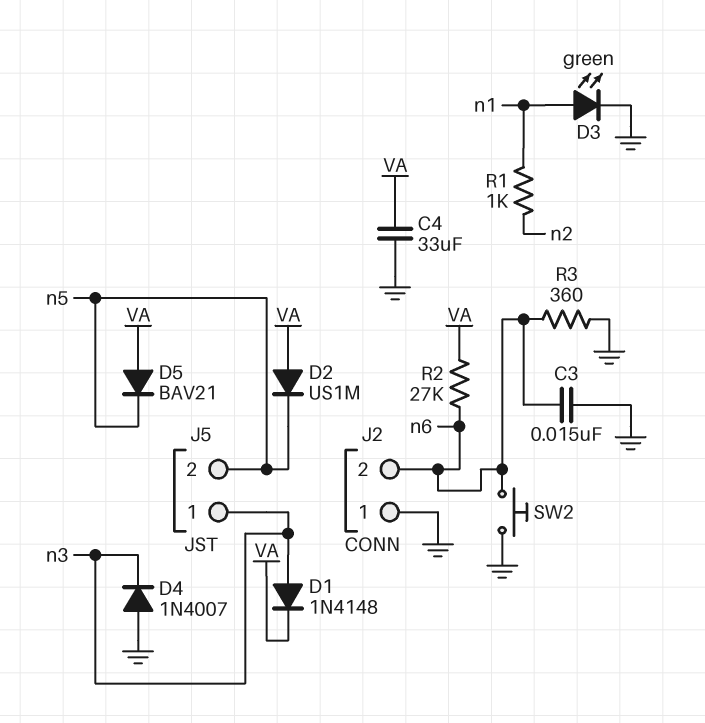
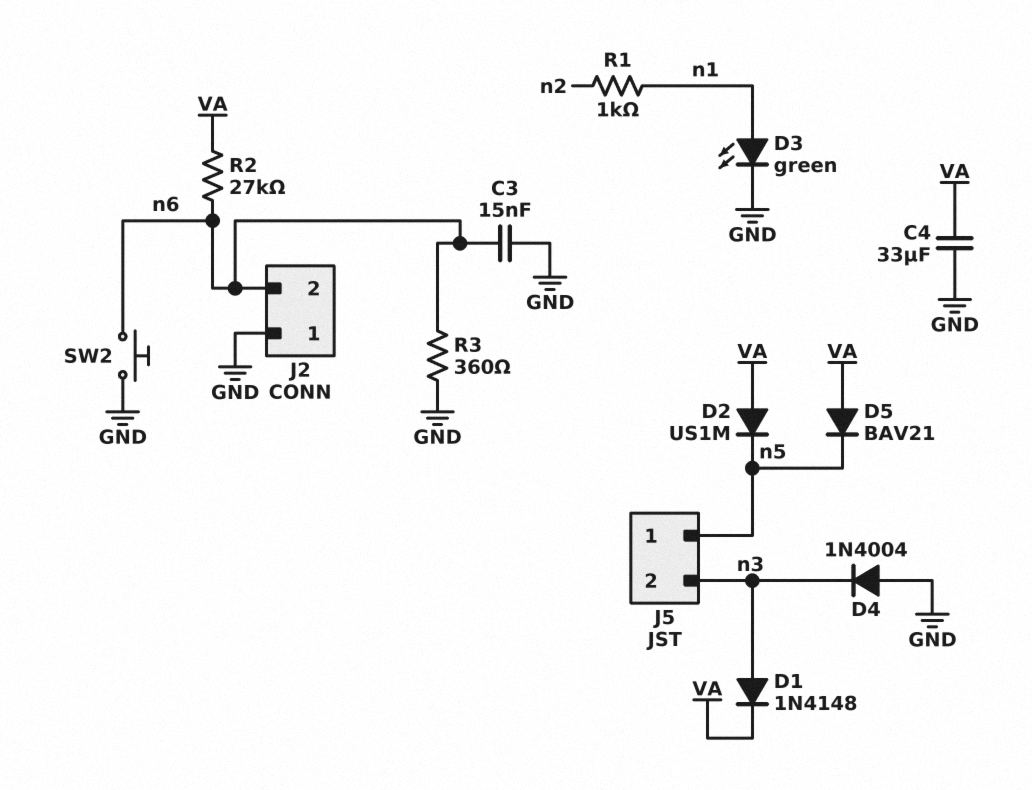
D4: diode 1N4007 (A GND, K n3) -> diode 1N4004 (A GND, K n3)
J5 pin 1: n3 -> n5
J5 pin 2: n5 -> n3

